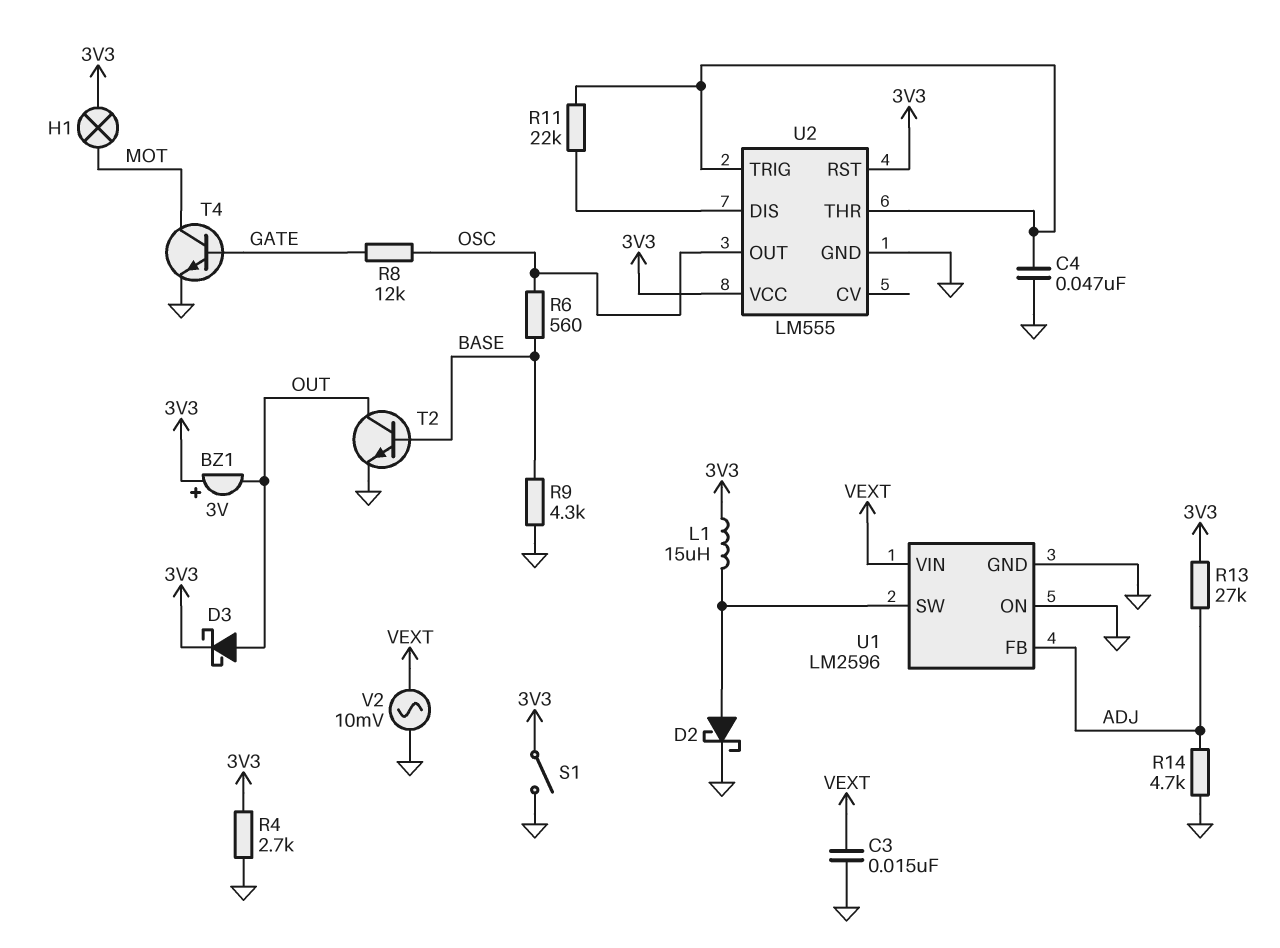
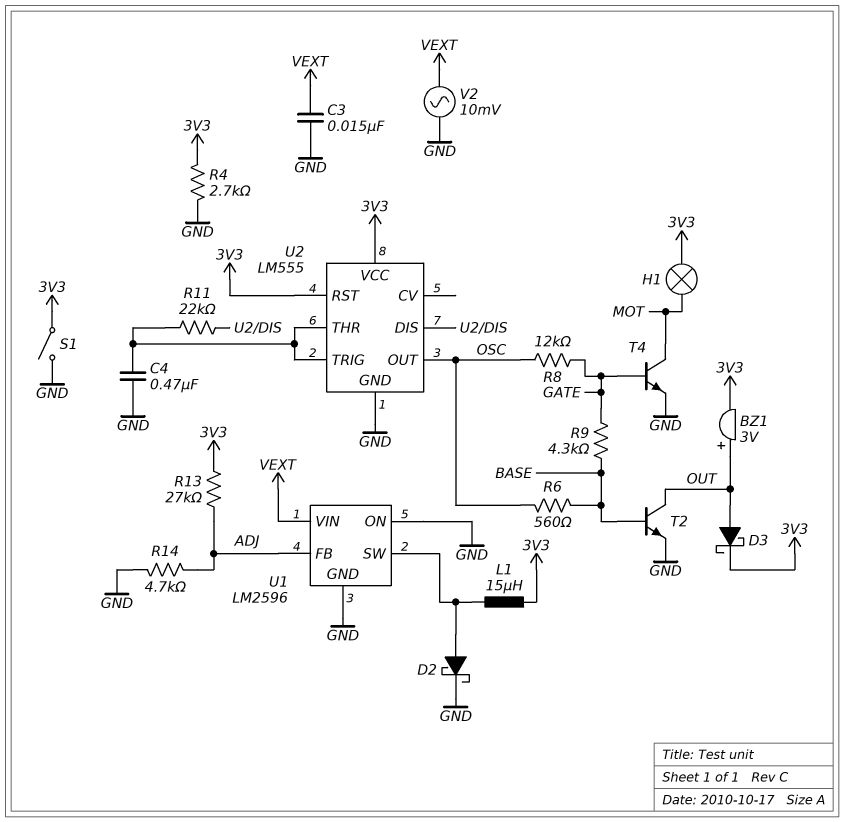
BZ1: buzzer 3V (plus 3V3, minus OUT) -> buzzer 3V (plus OUT, minus 3V3)
C4: 47nF (GND, U2/THR) -> 470nF (GND, U2/THR)
R9: 4.3k (BASE, GND) -> 4.3k (BASE, GATE)

